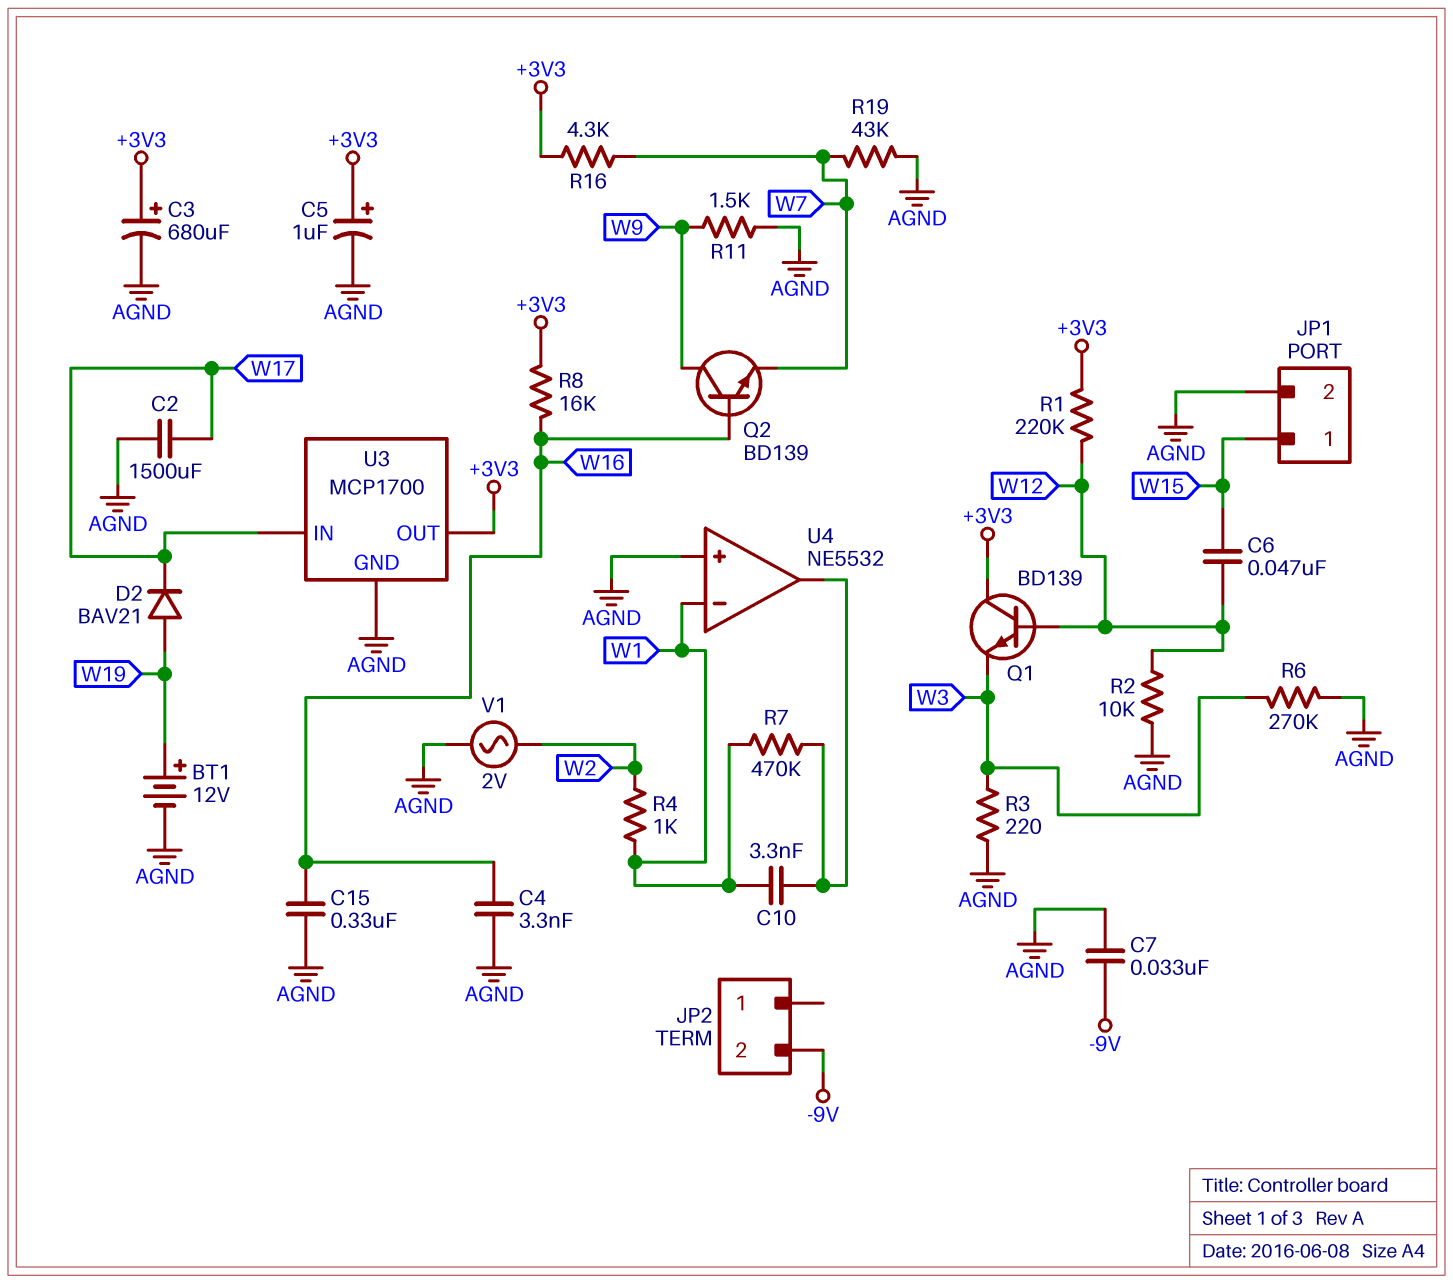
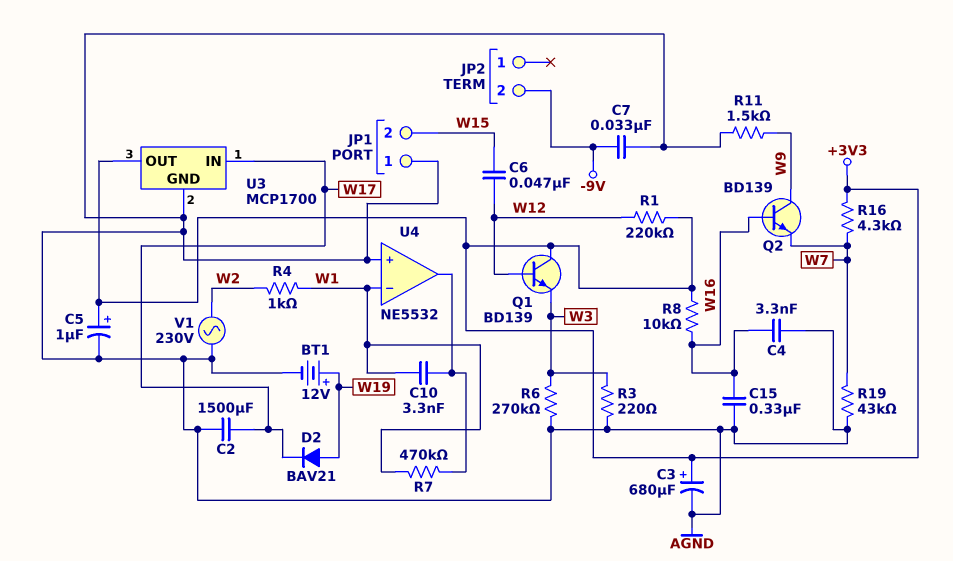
JP1 pin 1: W15 -> AGND
JP1 pin 2: AGND -> W15
R2: 10k (AGND, W12) -> none
R8: 16k (+3V3, W16) -> 10k (+3V3, W16)
V1: AC 2V (AGND, W2) -> AC 230V (AGND, W2)

